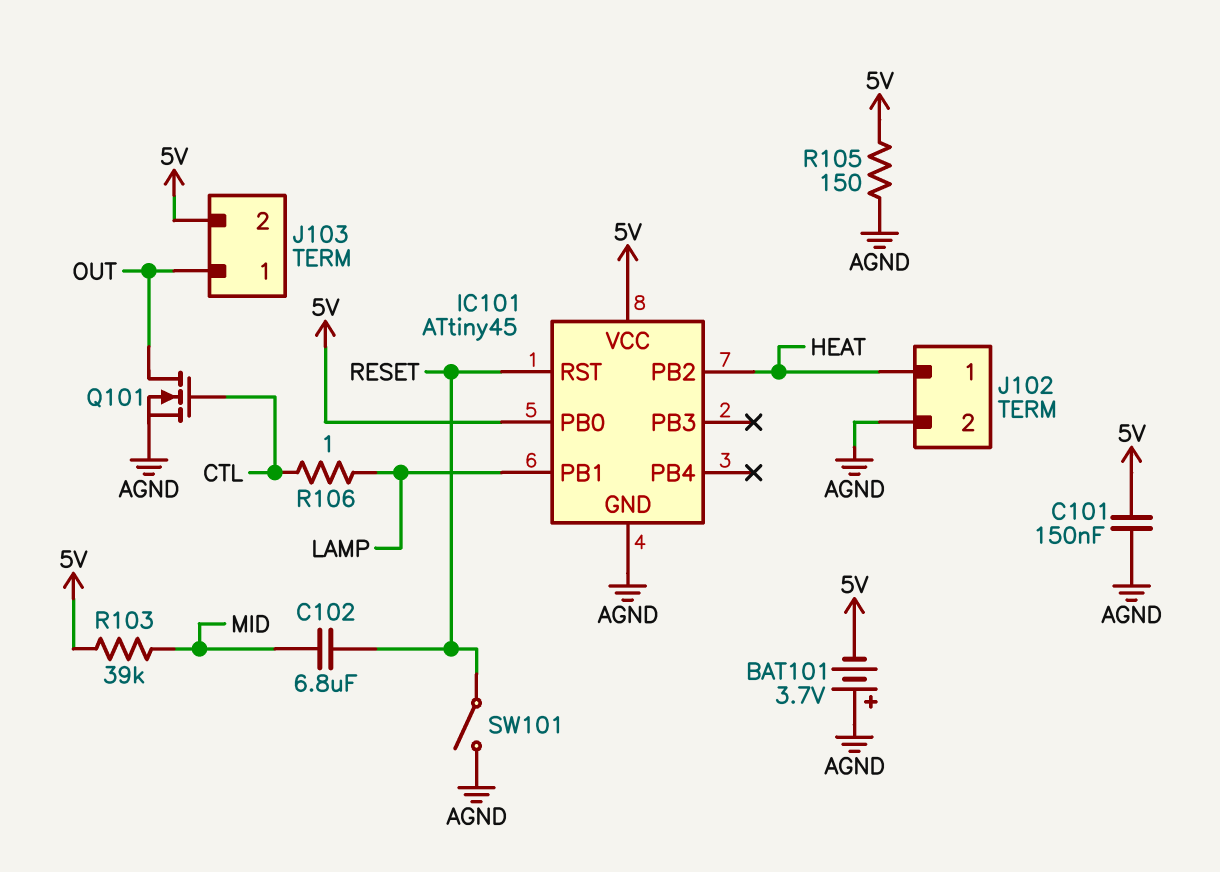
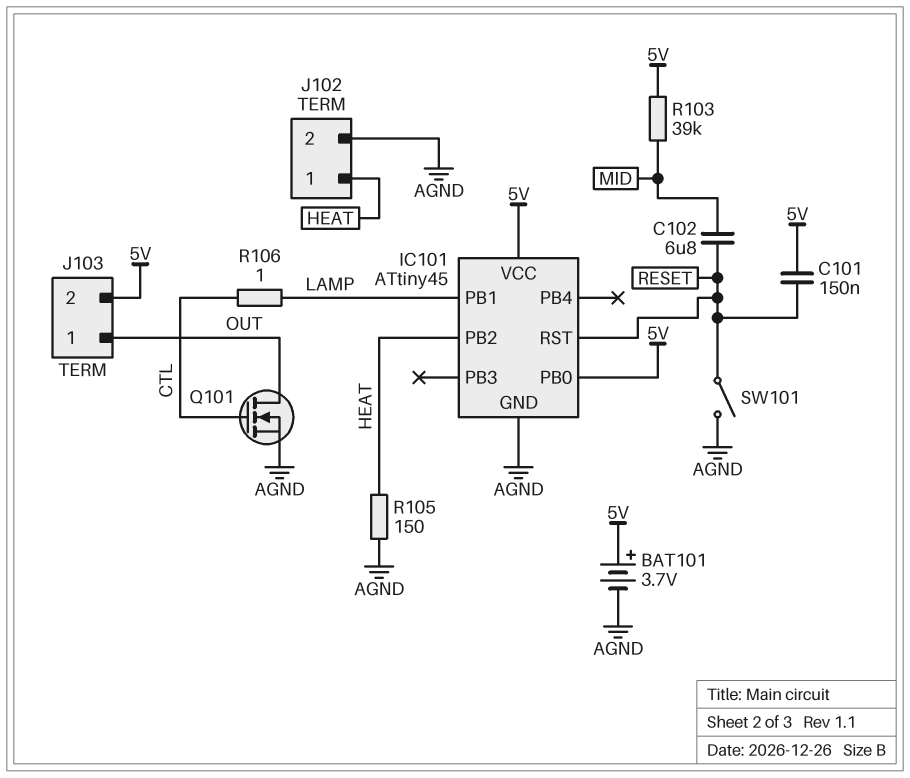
BAT101: 3.7V (plus AGND, minus 5V) -> 3.7V (plus 5V, minus AGND)
C101: 150nF (5V, AGND) -> 150nF (5V, RESET)
R105: 150 (5V, AGND) -> 150 (AGND, HEAT)

